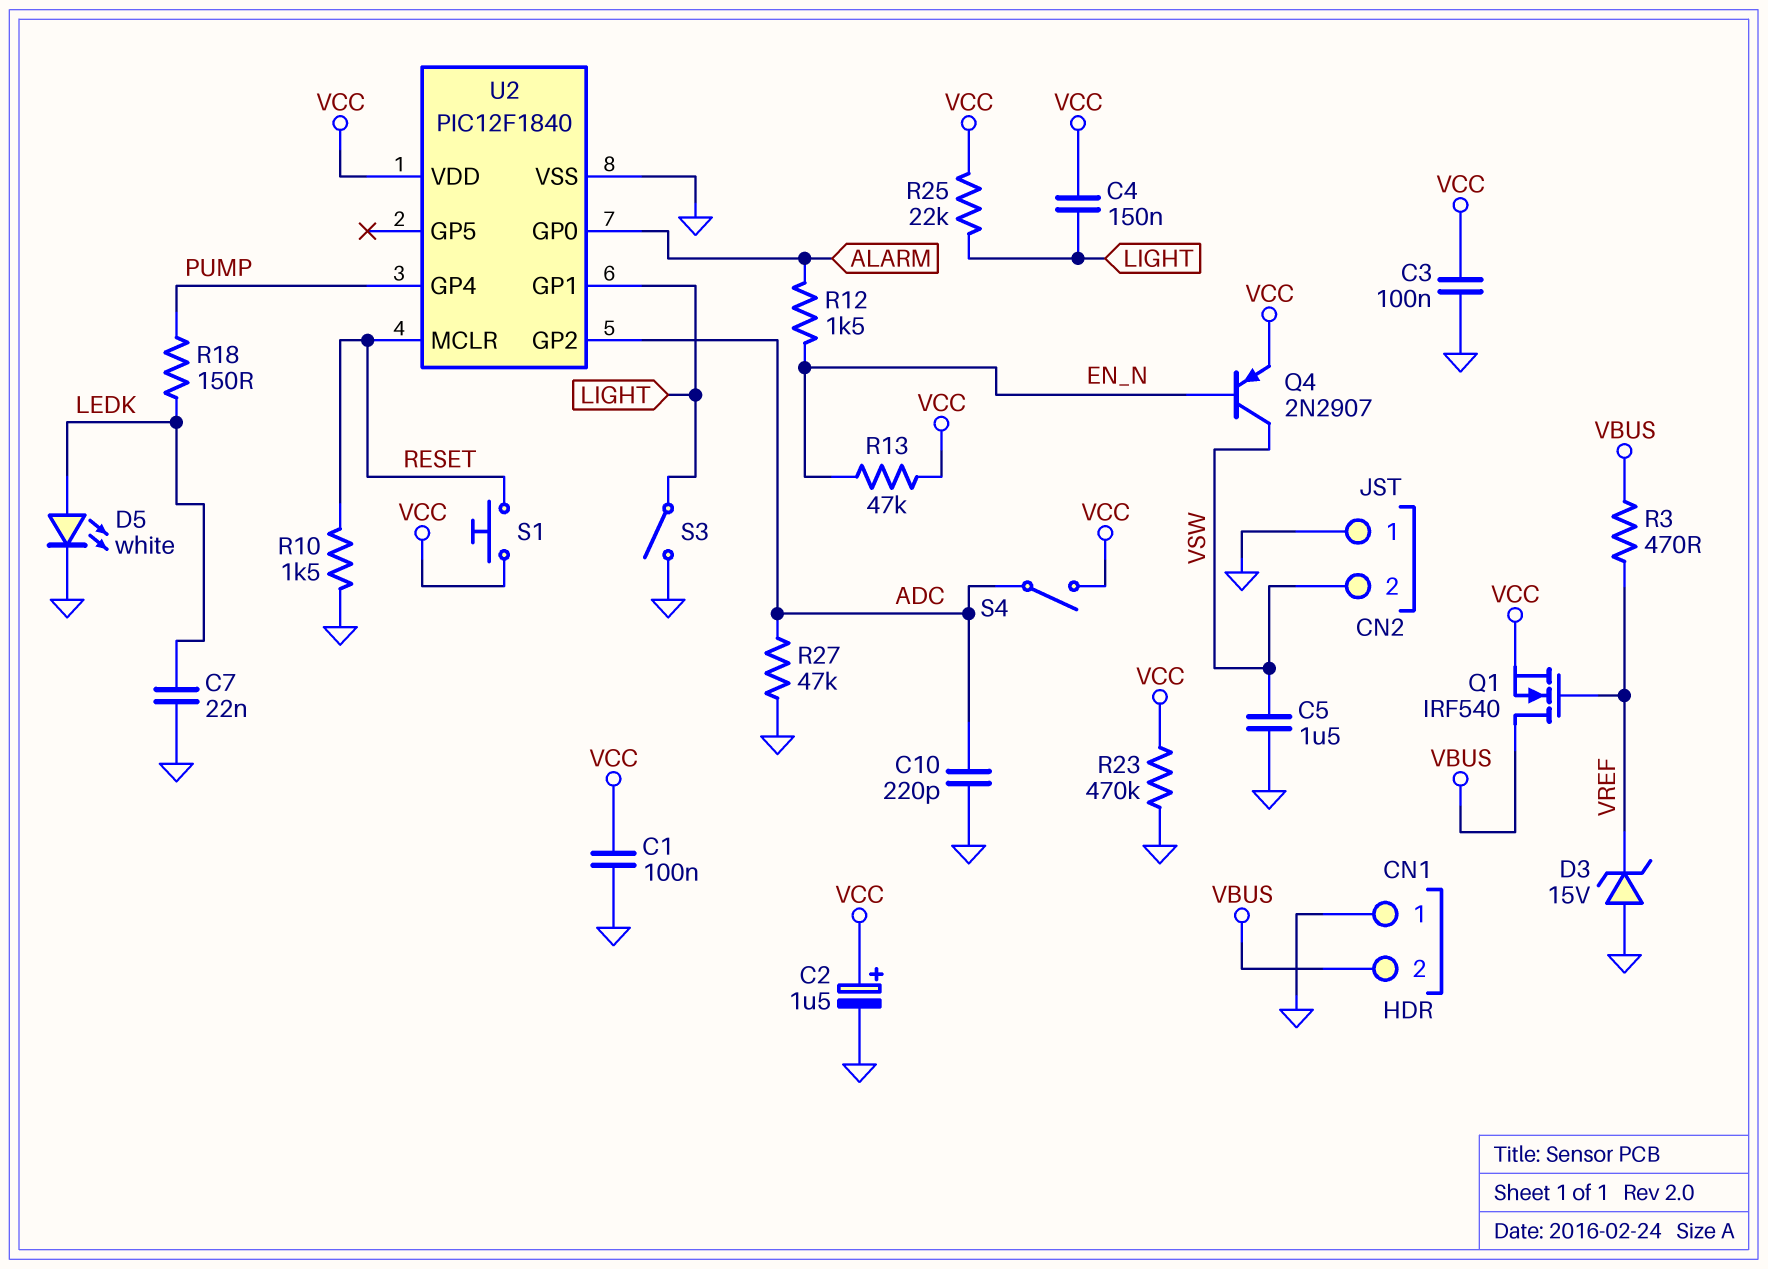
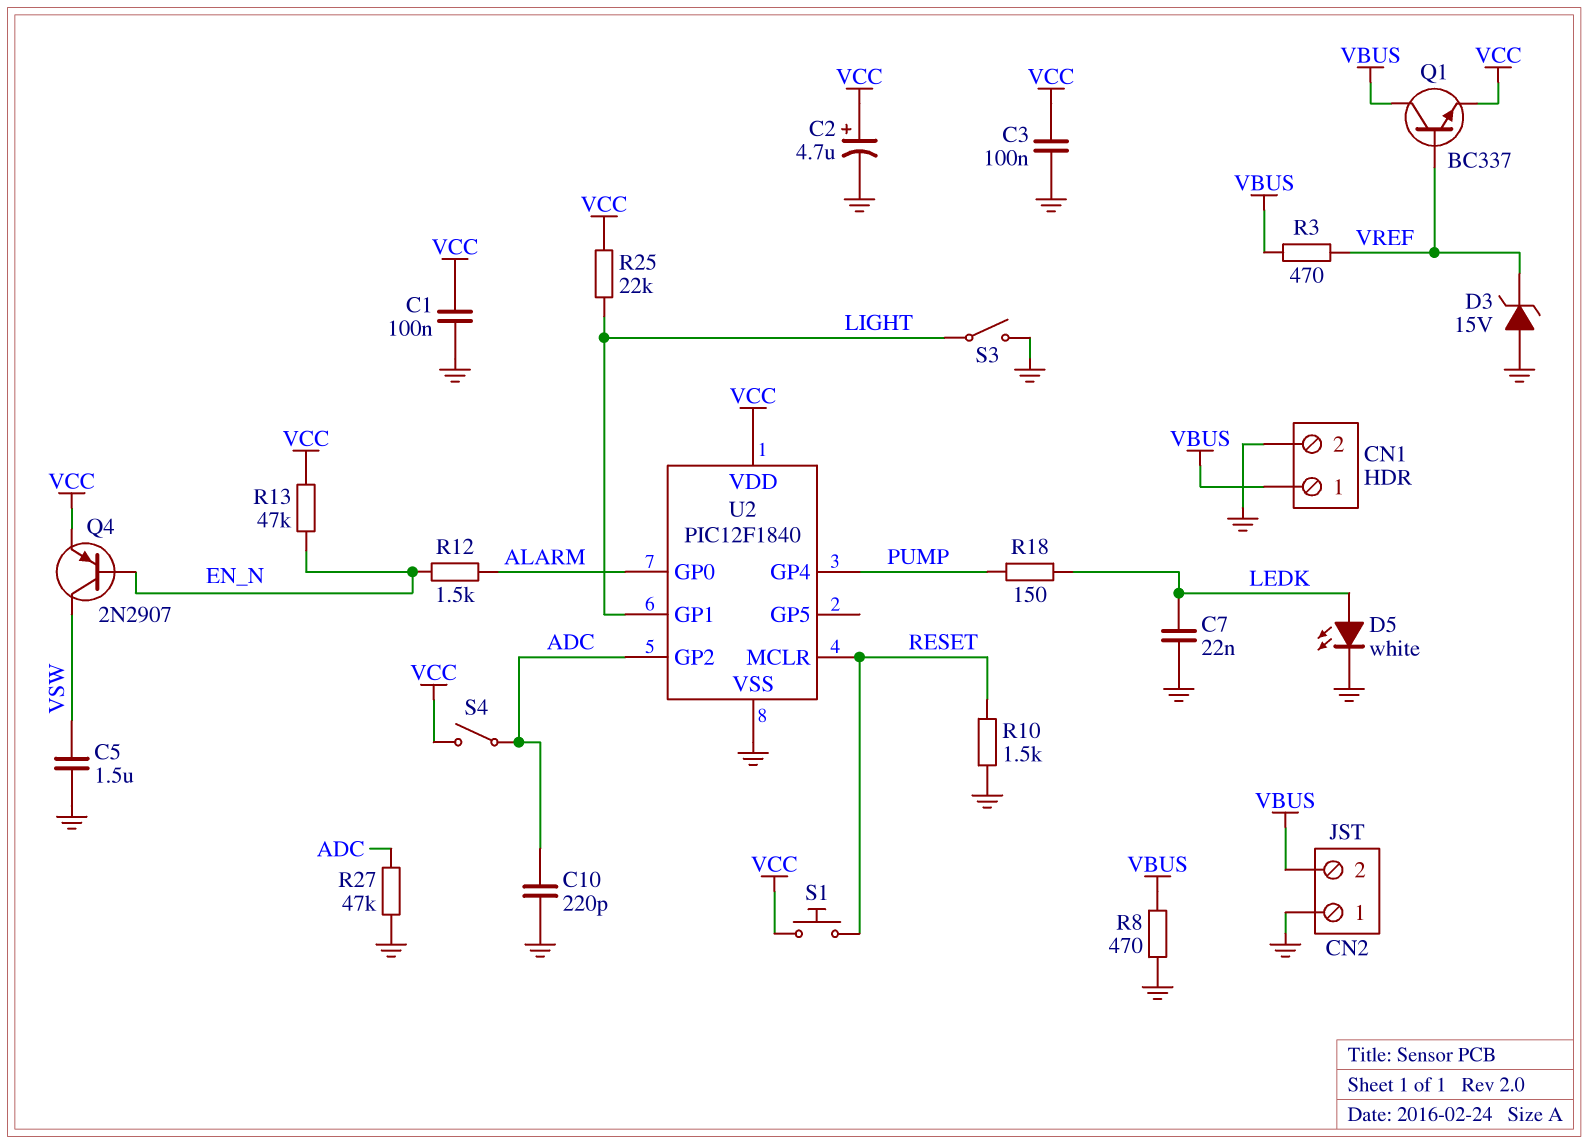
C2: 1.5uF (plus VCC, minus GND) -> 4.7uF (plus VCC, minus GND)
C4: 150nF (LIGHT, VCC) -> none
CN1 pin 1: GND -> VBUS
CN1 pin 2: VBUS -> GND
CN2 pin 2: VSW -> VBUS
Q1: NMOS IRF540 (G VREF, D VBUS, S VCC) -> NPN BC337 (B VREF, C VBUS, E VCC)
R8: none -> 470 (GND, VBUS)
R23: 470k (GND, VCC) -> none

